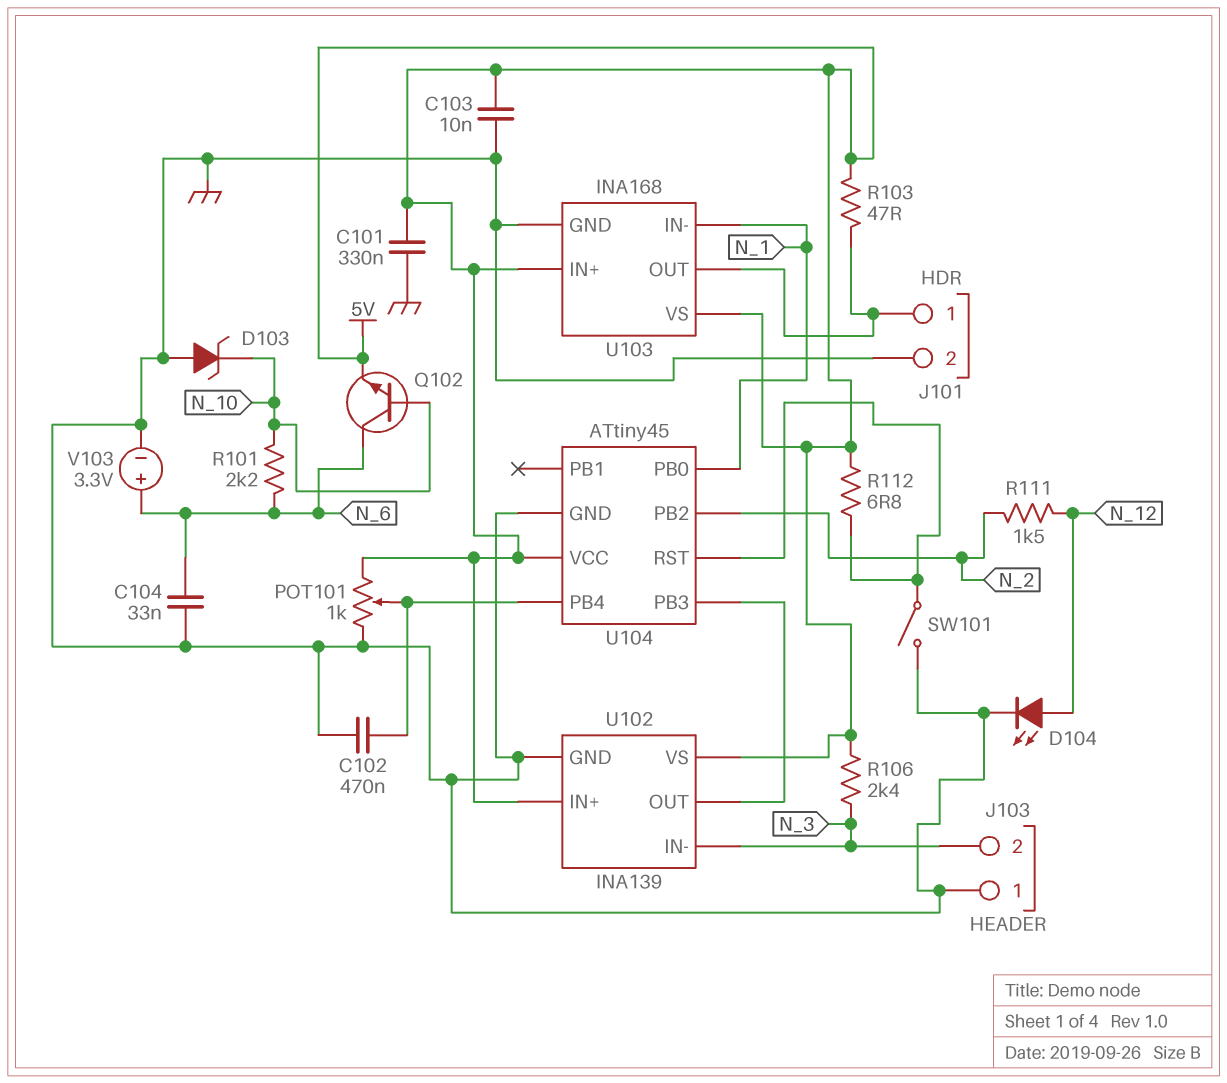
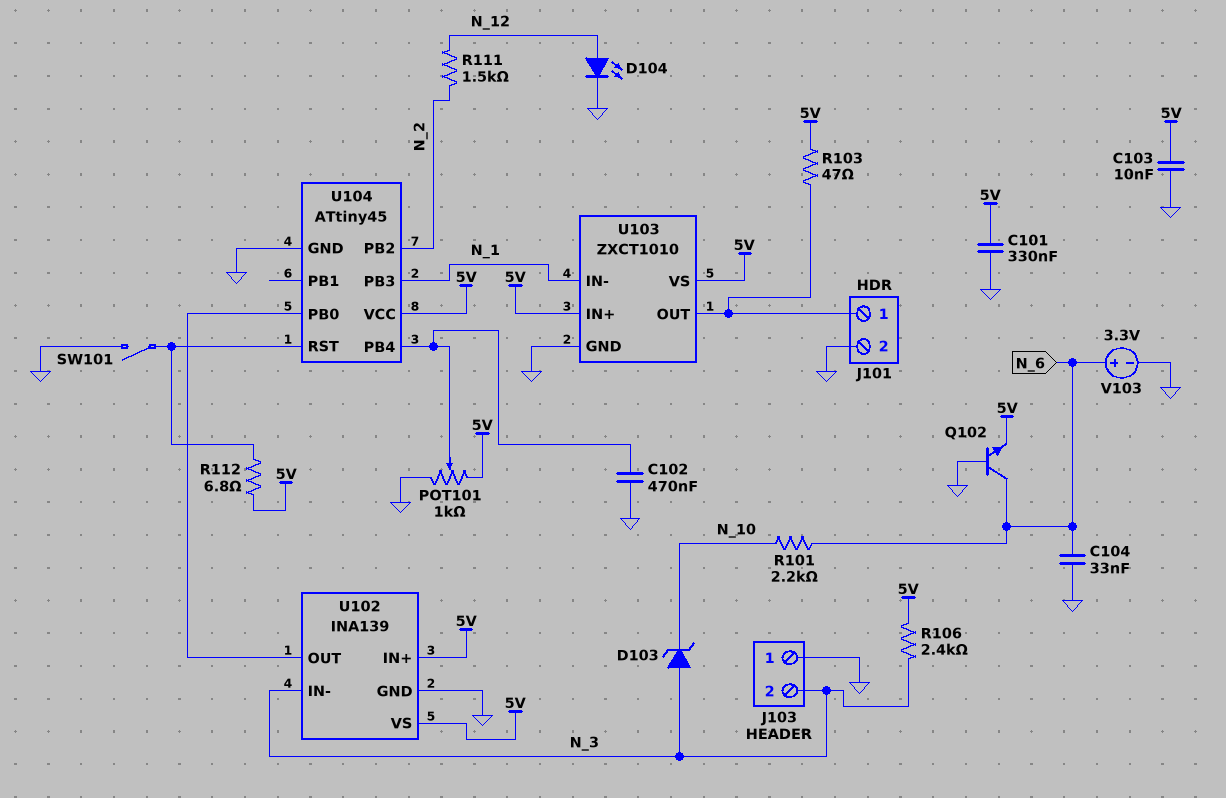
D103: zener (A GND, K N_10) -> zener (A N_3, K N_10)
Q102: NPN (B N_10, C N_6, E 5V) -> NPN (B GND, C N_6, E 5V)
U103: INA168 -> ZXCT1010
U104 pin PB0: N_1 -> U102/OUT
U104 pin PB3: U102/OUT -> N_1

